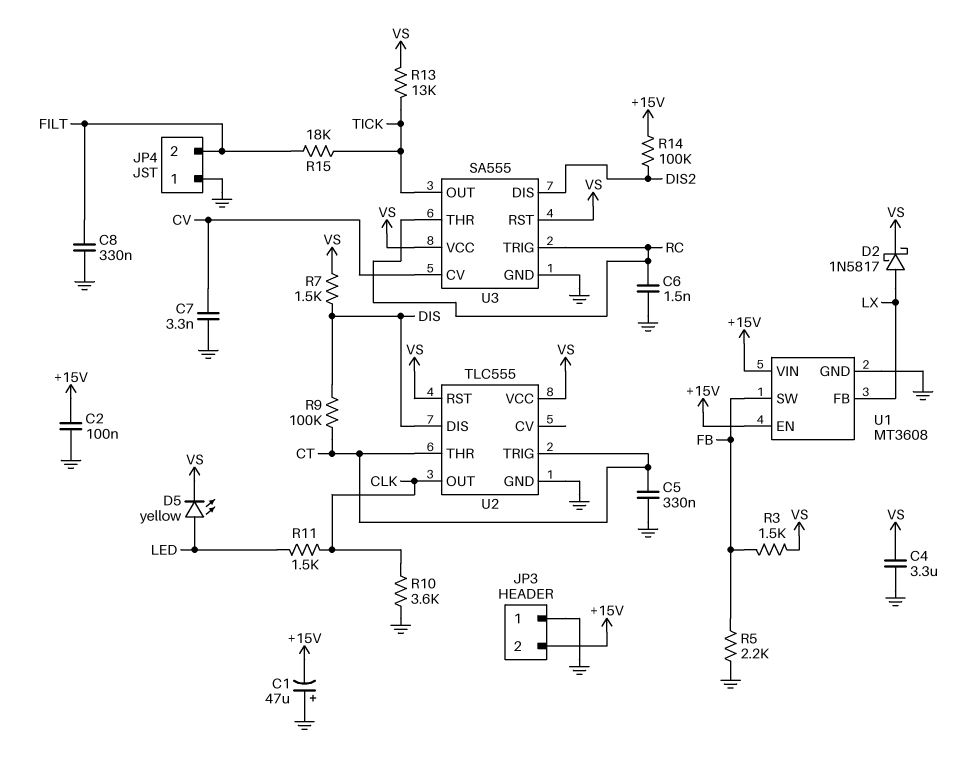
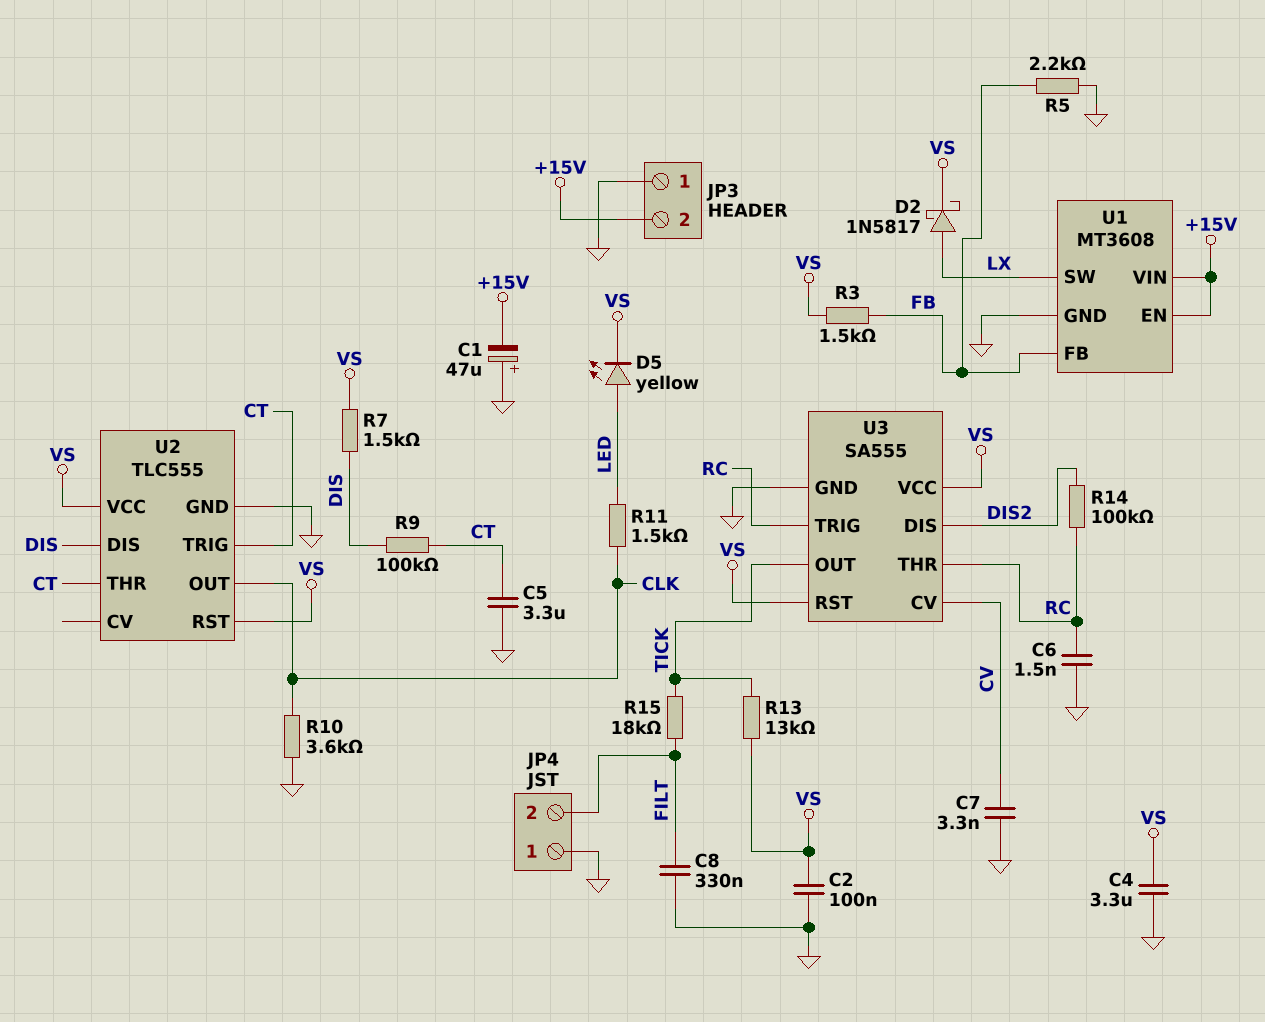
C2: 100nF (+15V, GND) -> 100nF (GND, VS)
C5: 330nF (CT, GND) -> 3.3uF (CT, GND)
R14: 100k (+15V, DIS2) -> 100k (DIS2, RC)
U1 pin FB: LX -> FB
U1 pin SW: FB -> LX

